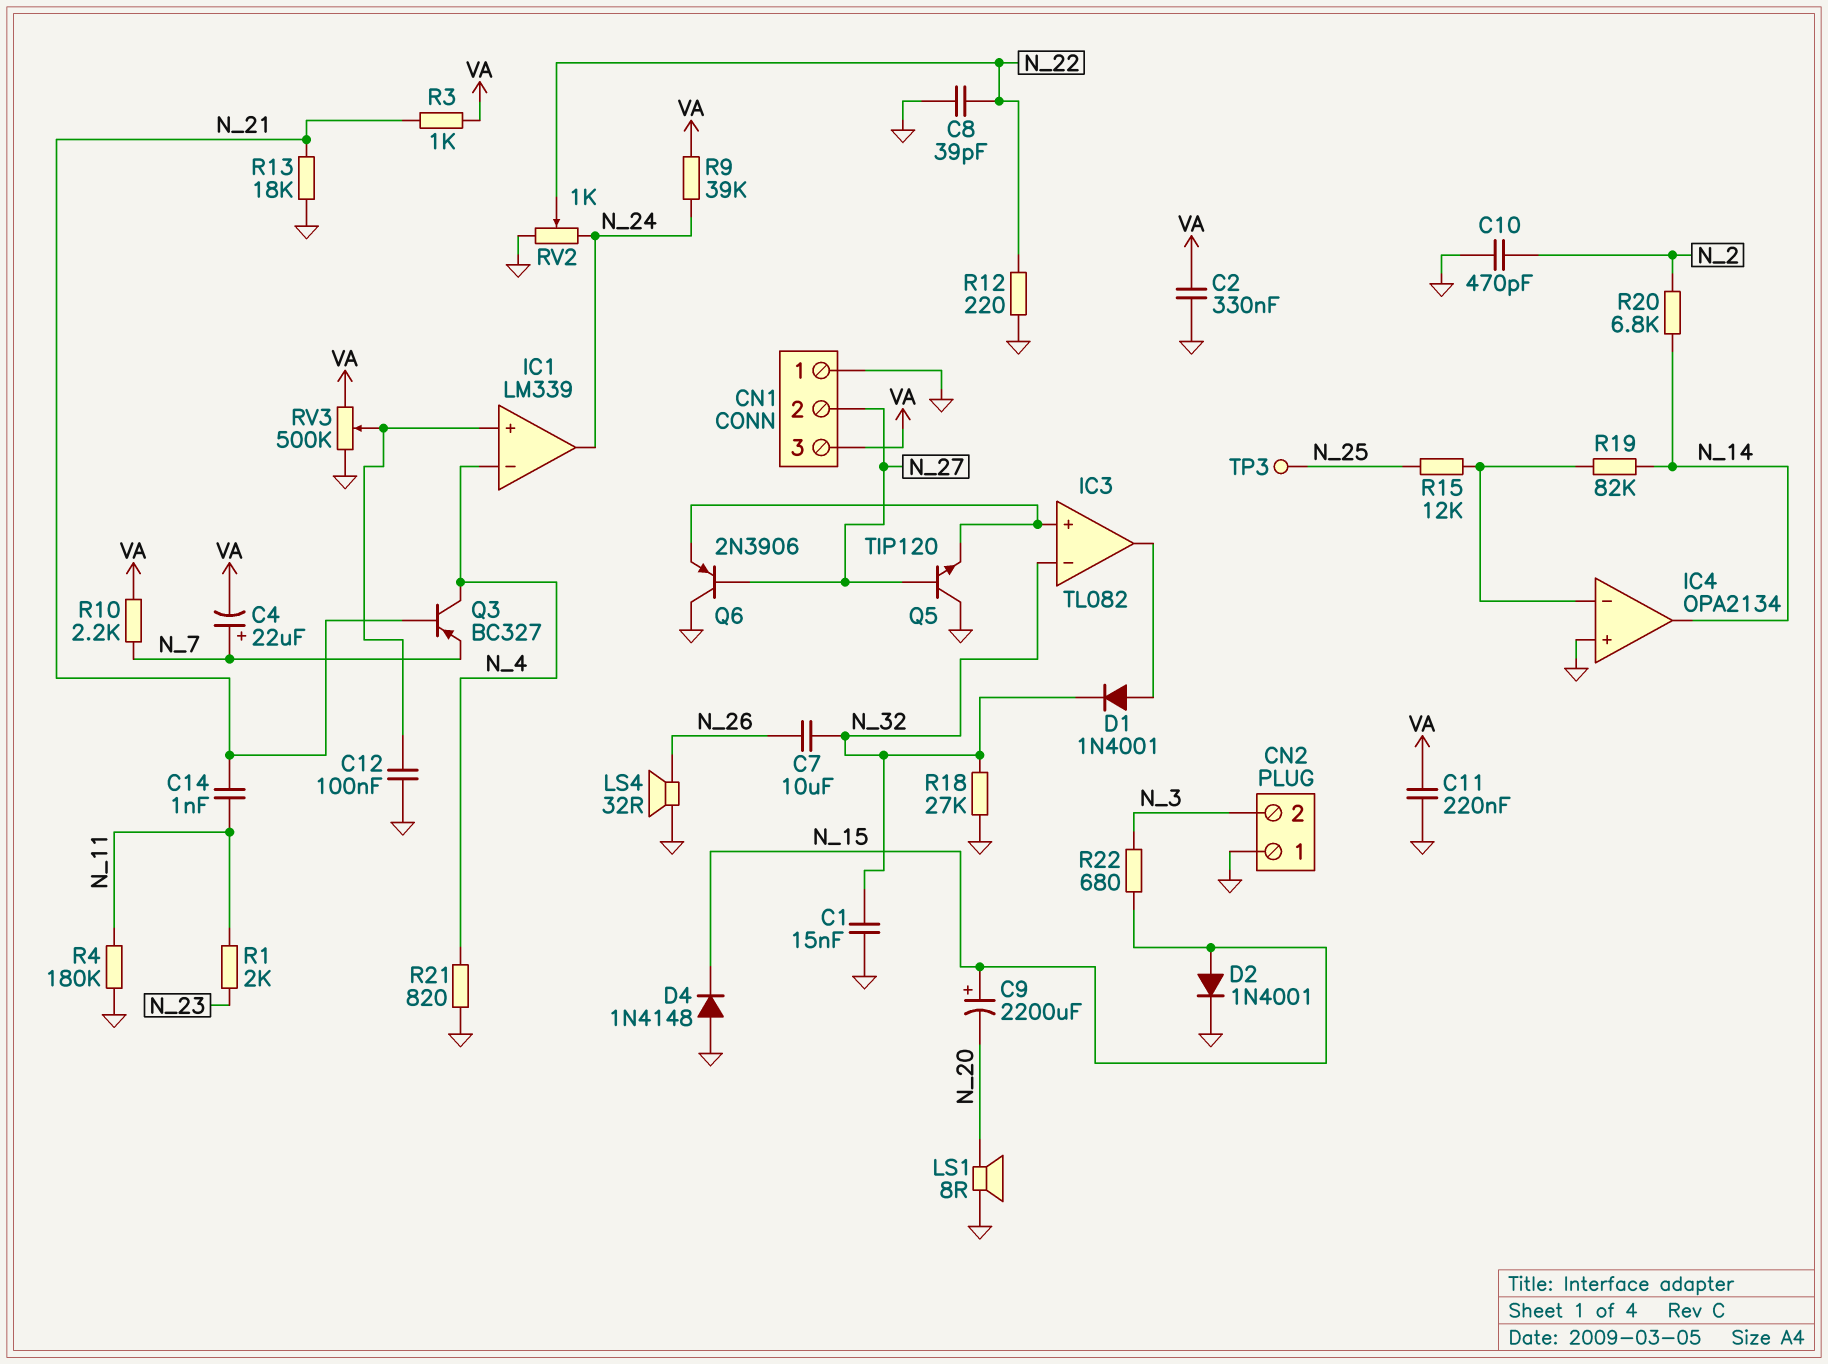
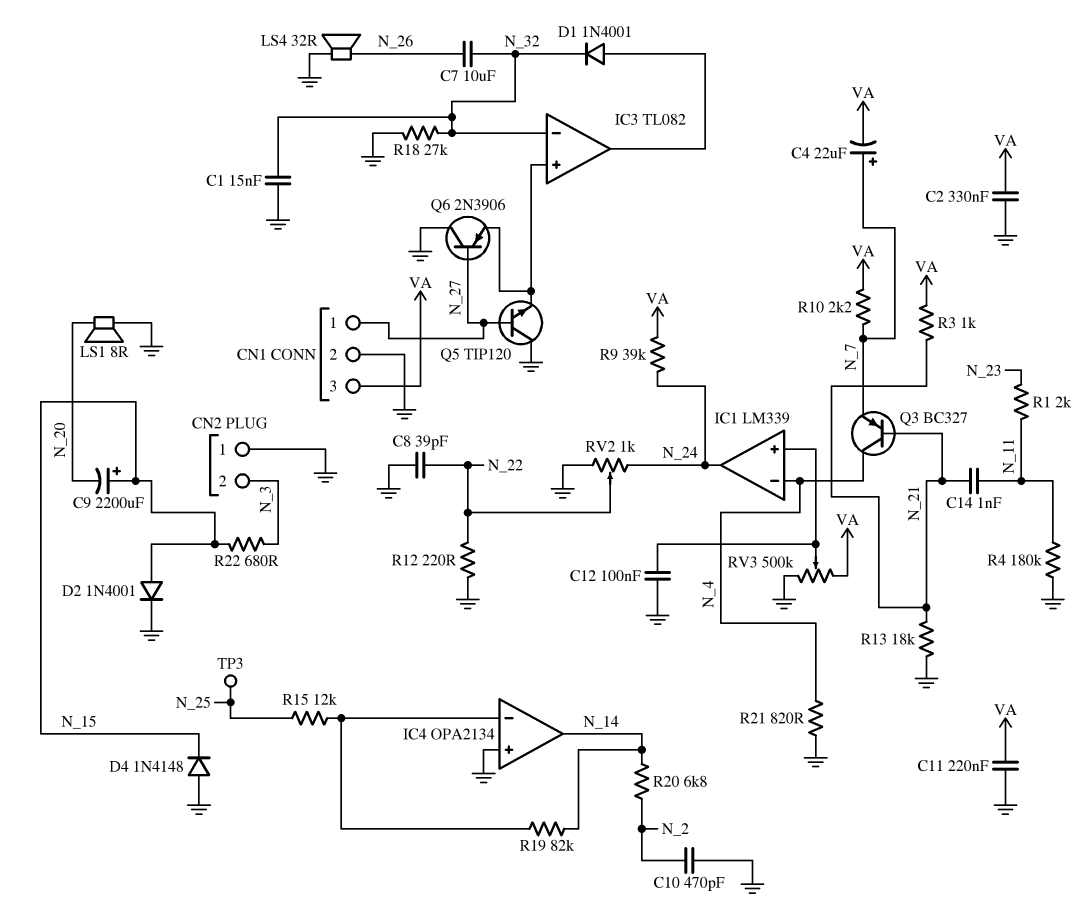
CN1 pin 1: GND -> N_27
CN1 pin 2: N_27 -> GND

